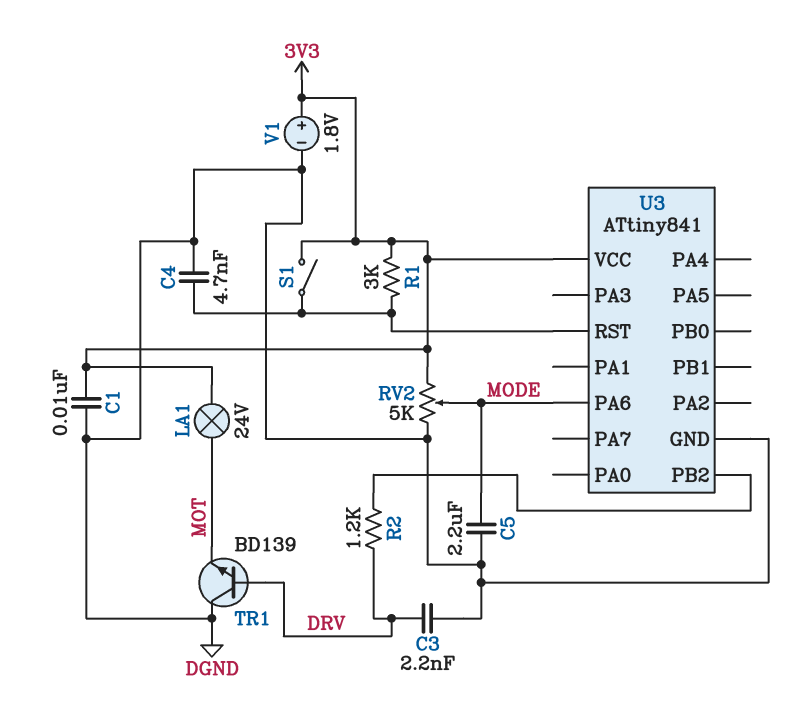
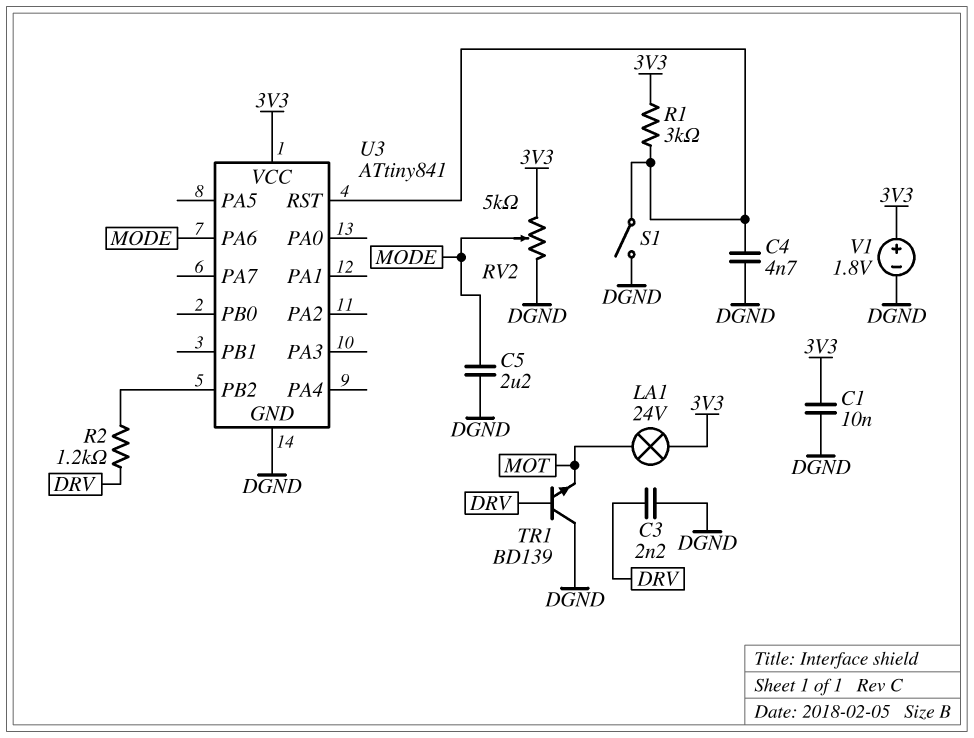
S1: switch (3V3, U3/RST) -> switch (DGND, U3/RST)

